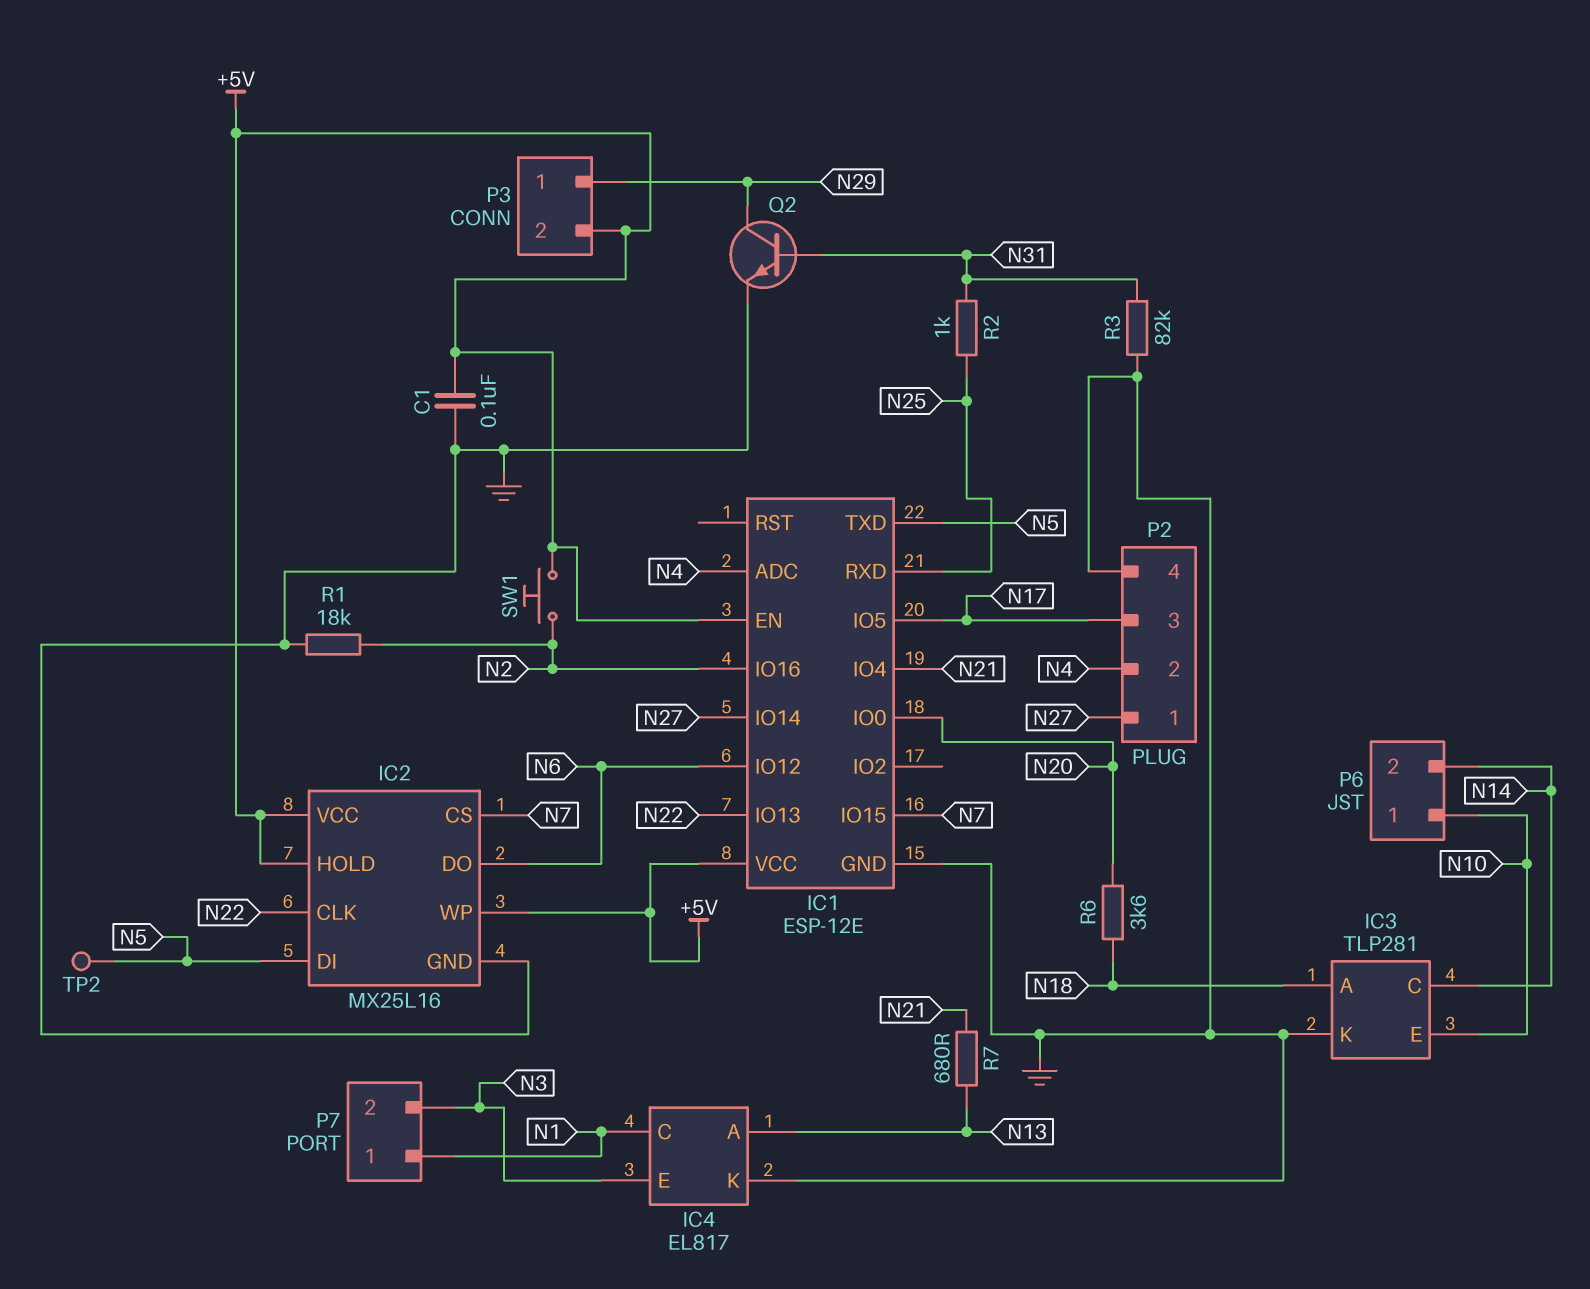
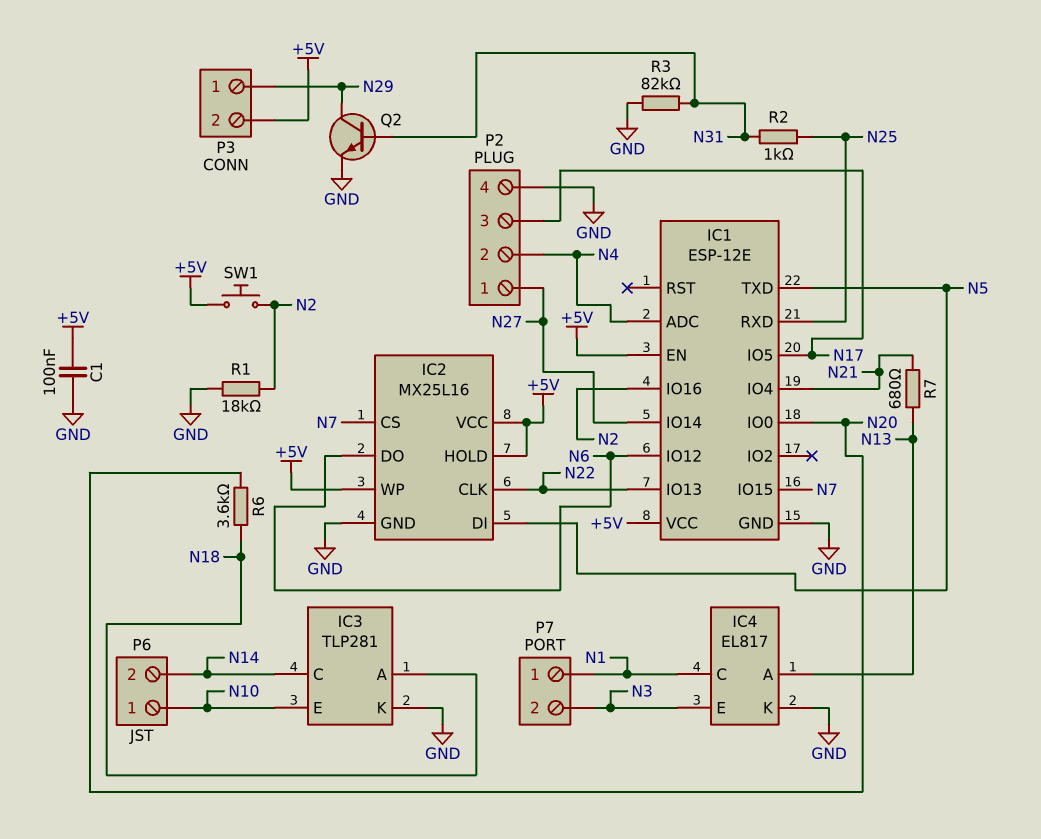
TP2: test point (N5) -> none

